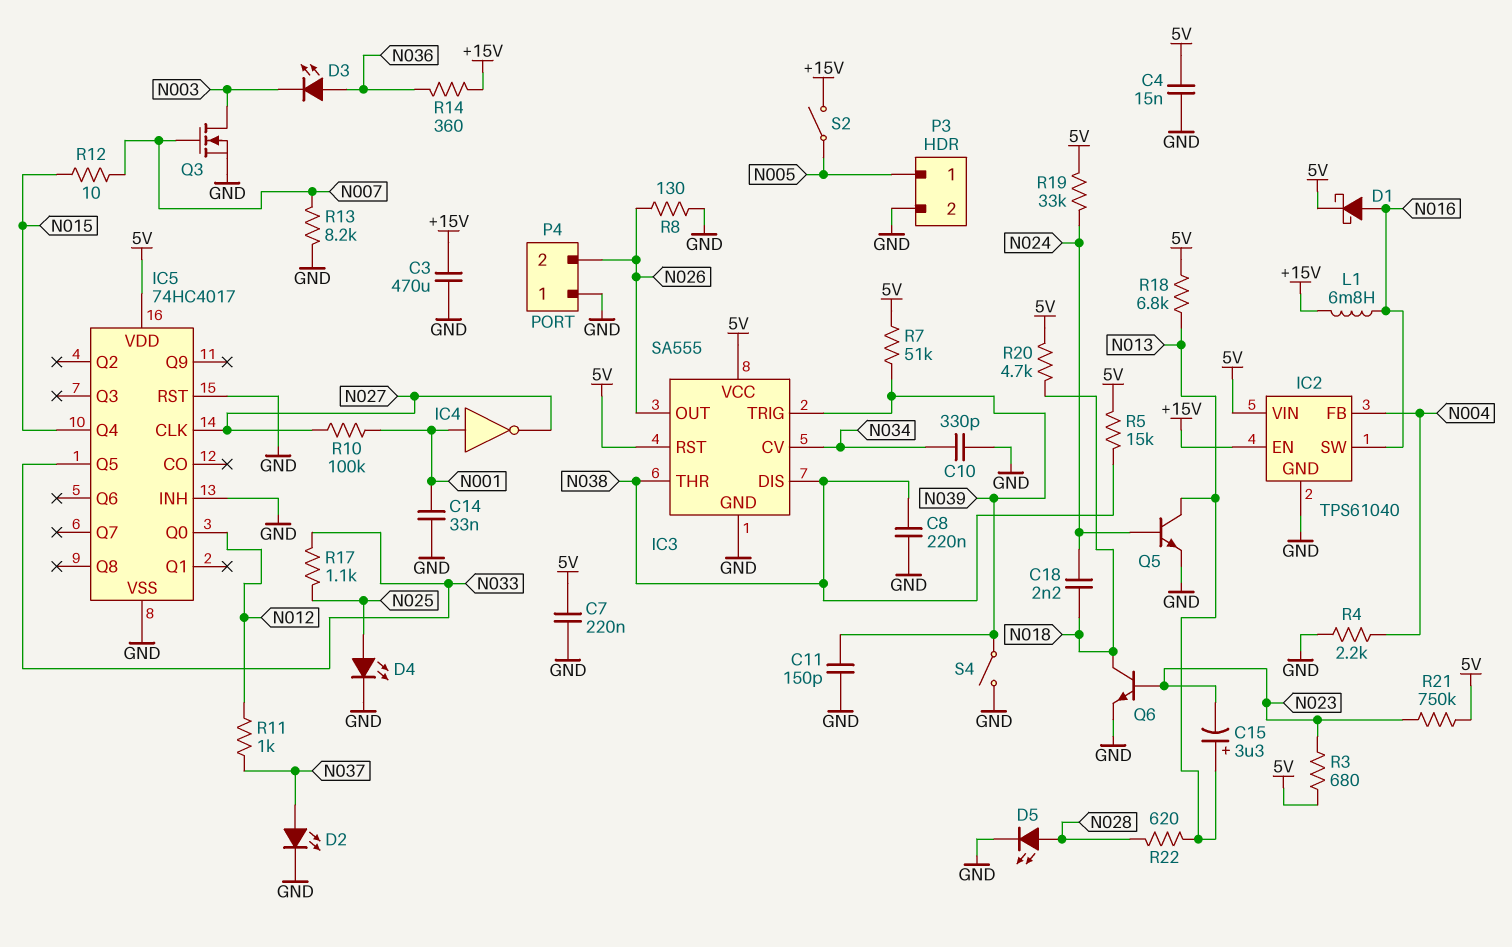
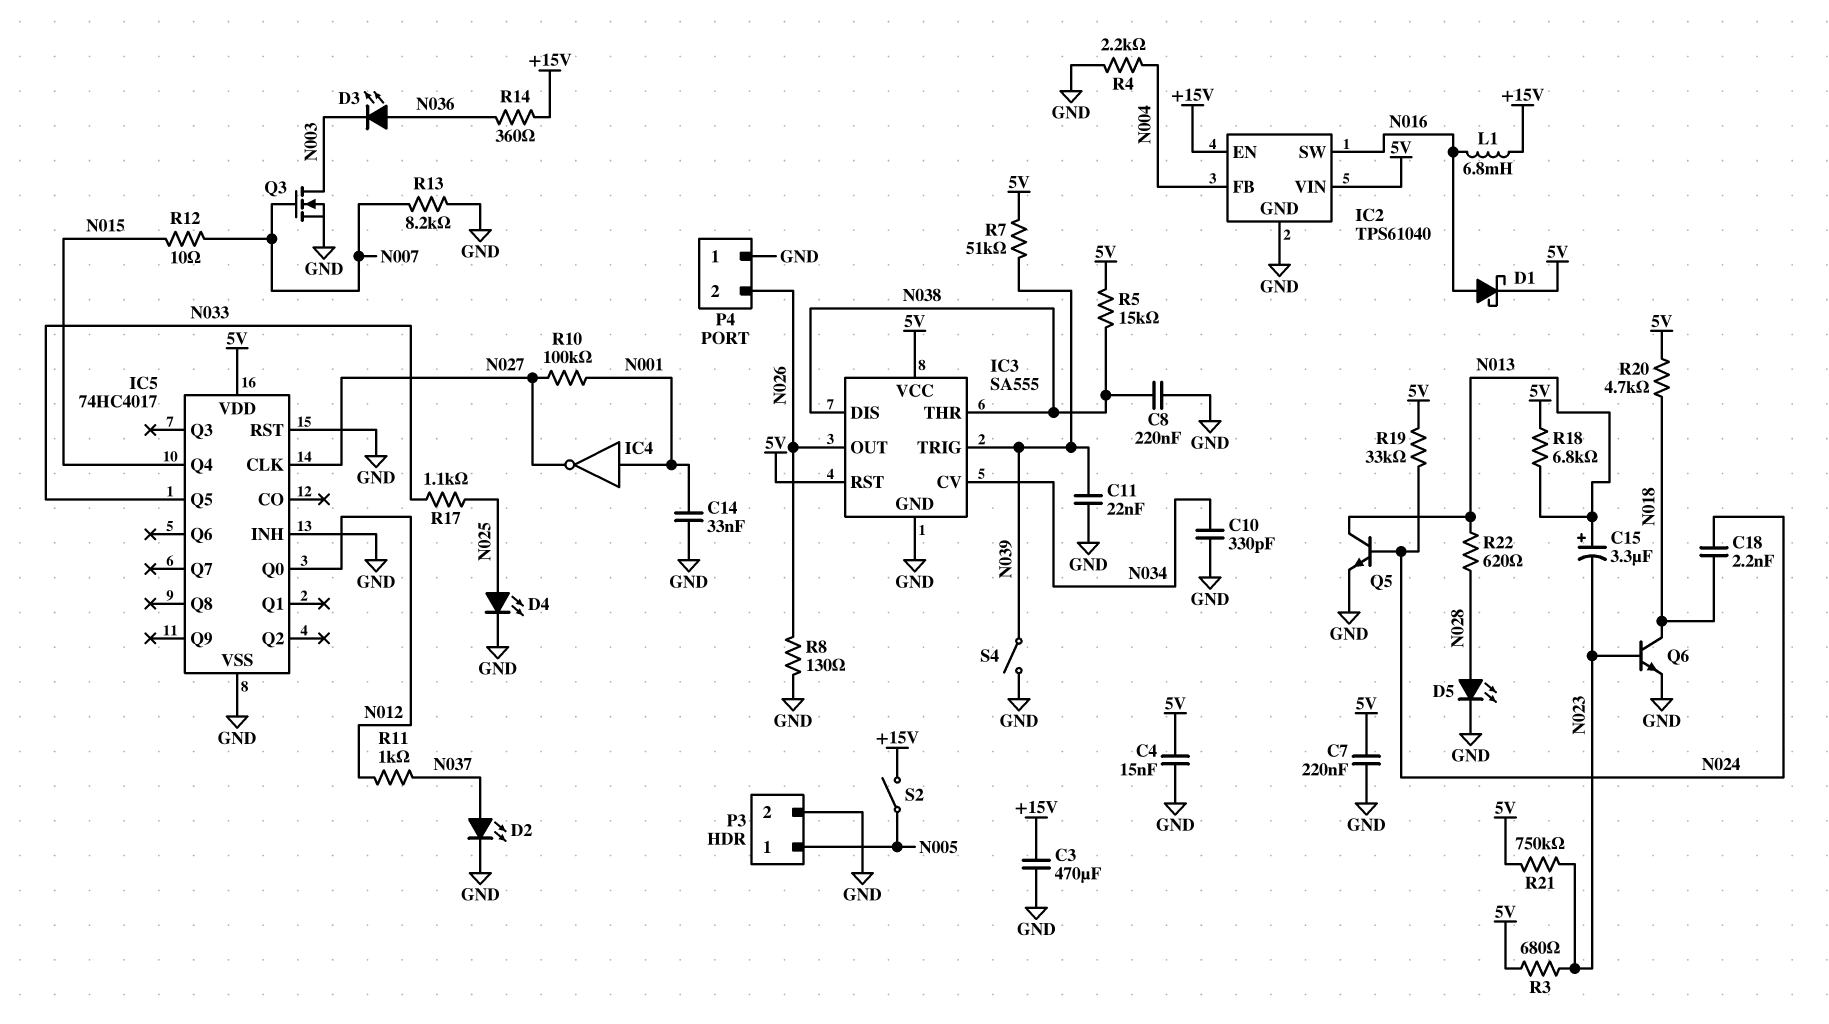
C11: 150pF (GND, N039) -> 22nF (GND, N039)

